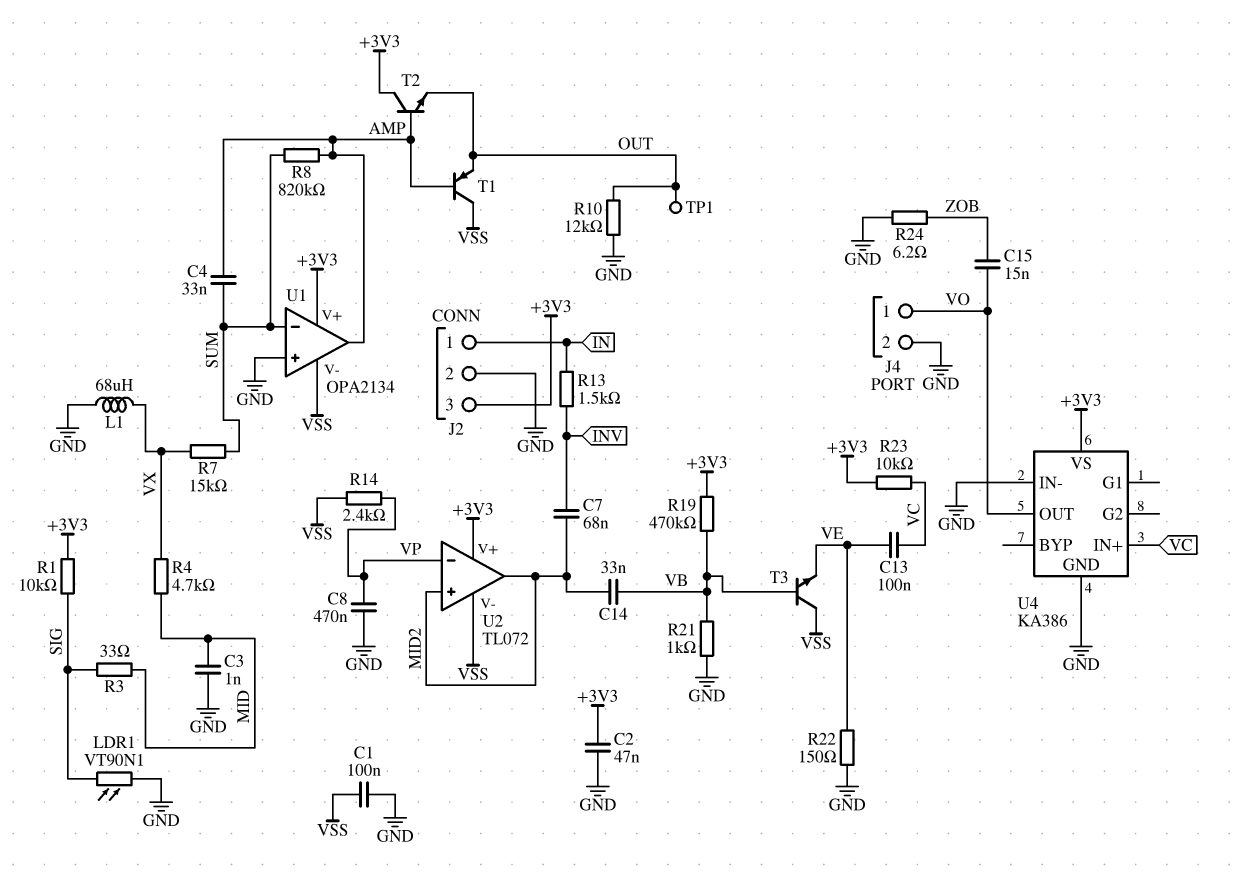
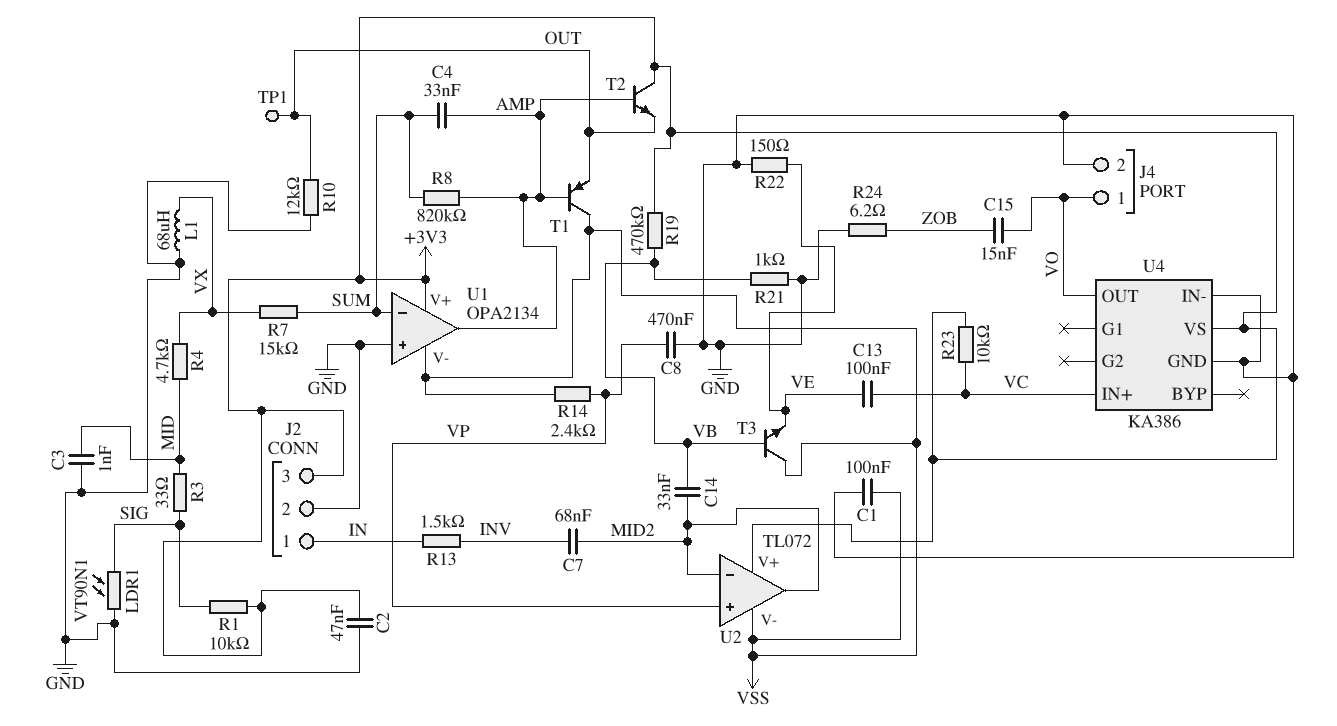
U2 pin in+: MID2 -> VP
U2 pin in-: VP -> MID2

